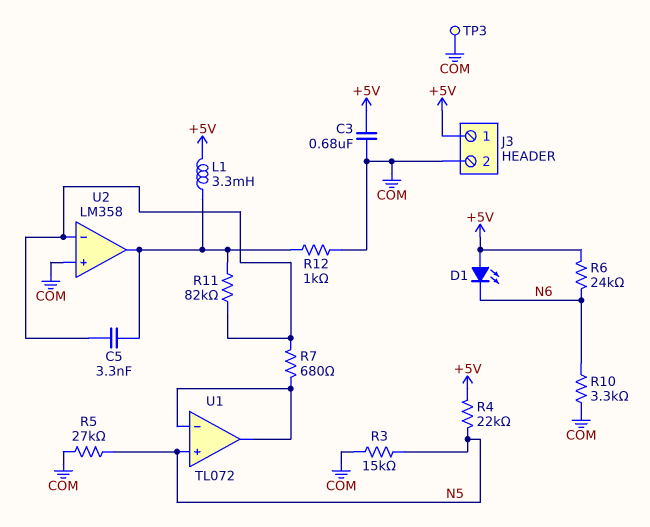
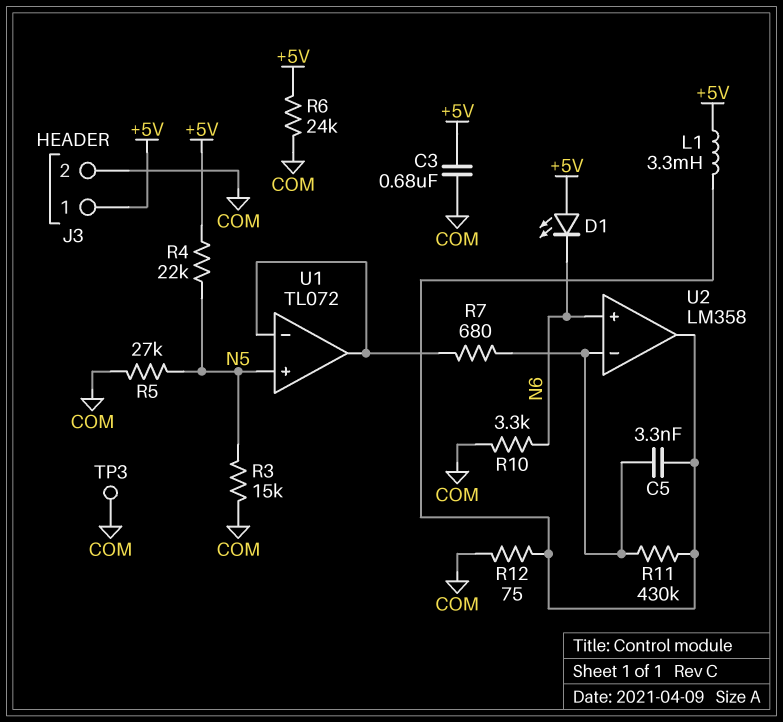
R6: 24k (+5V, N6) -> 24k (+5V, COM)
R11: 82k (U2/in-, U2/out) -> 430k (U2/in-, U2/out)
R12: 1k (COM, U2/out) -> 75 (COM, U2/out)
U2 pin in+: COM -> N6

